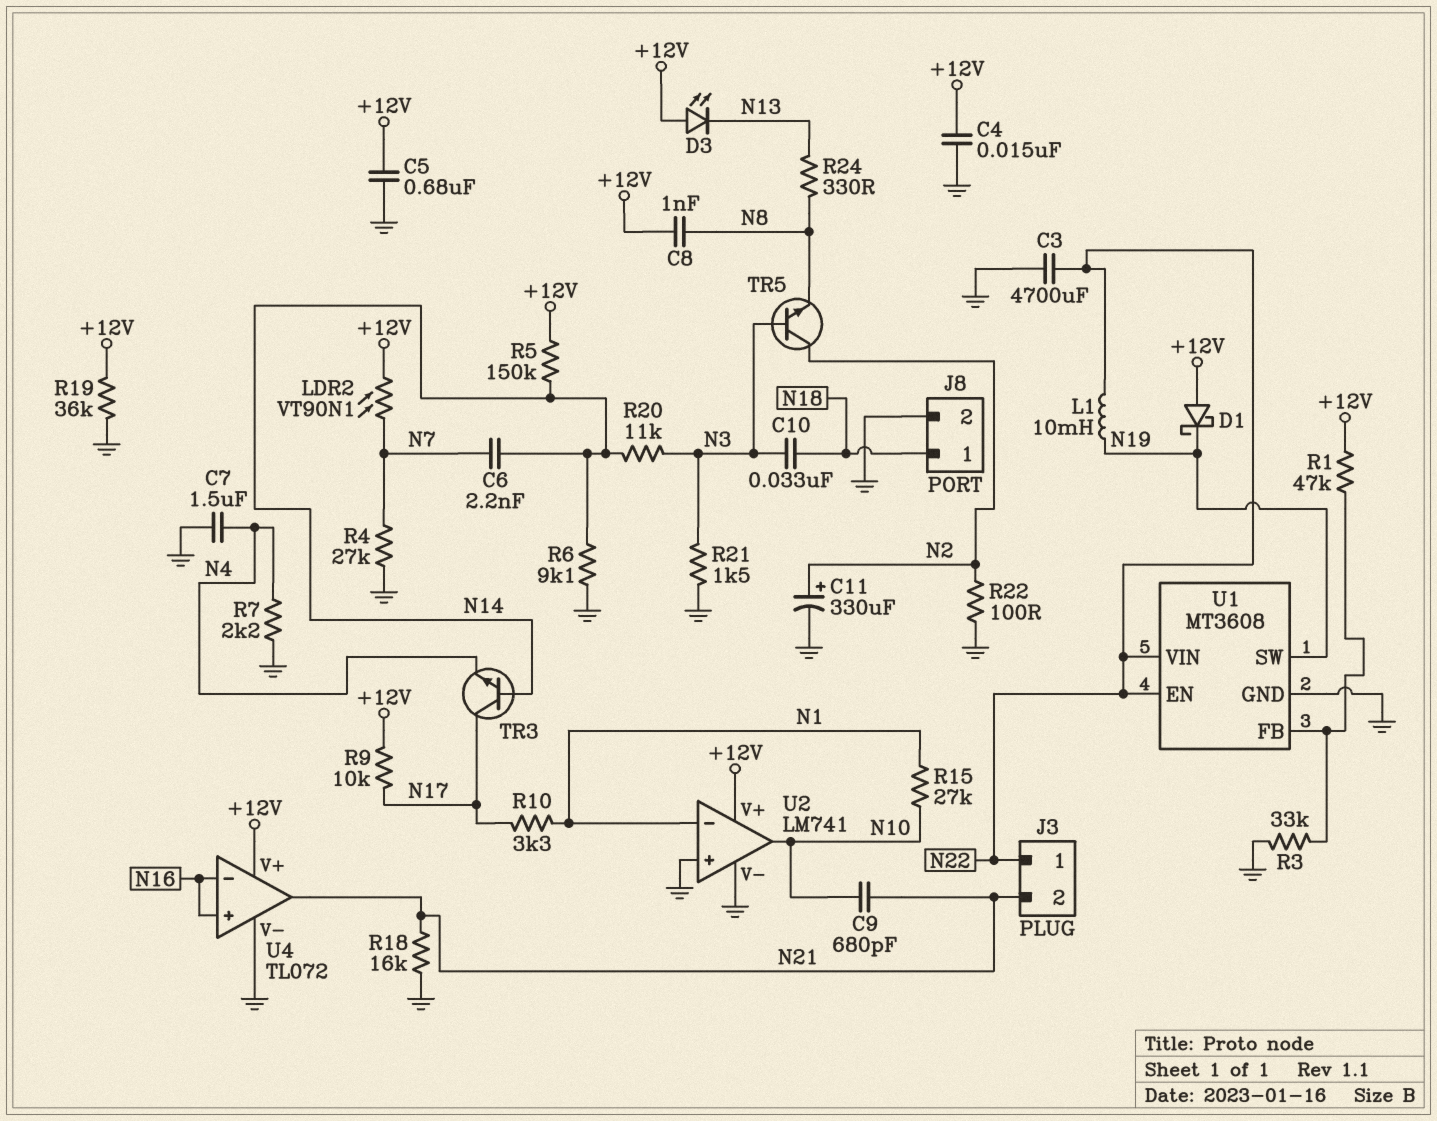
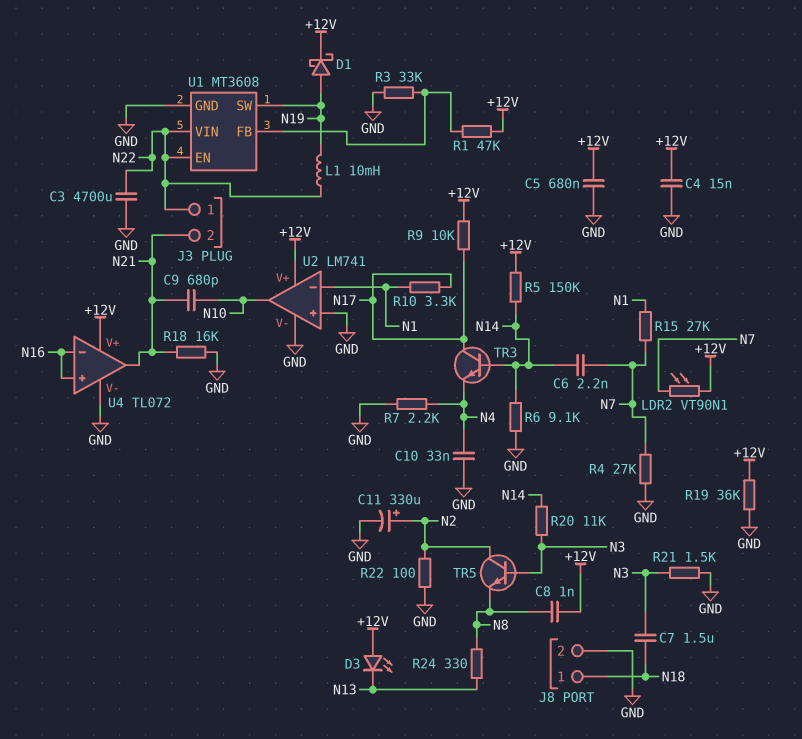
C7: 1.5uF (GND, N4) -> 1.5uF (N3, N18)
C10: 33nF (N3, N18) -> 33nF (GND, N4)
D1: schottky (A +12V, K N19) -> schottky (A N19, K +12V)
R15: 27k (N1, N10) -> 27k (N1, N7)

